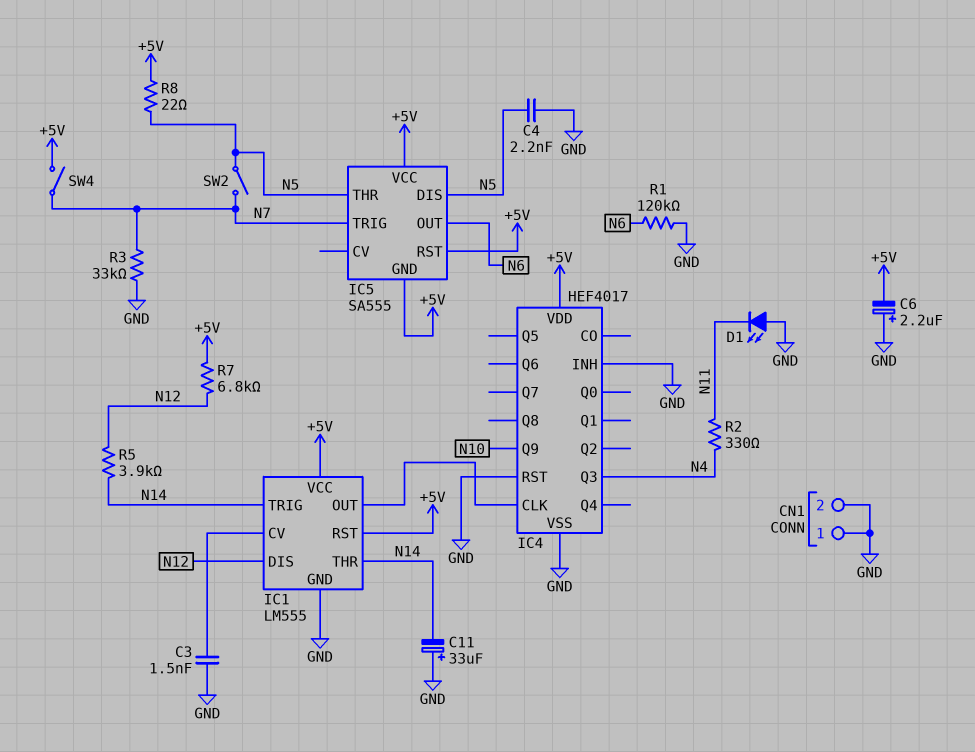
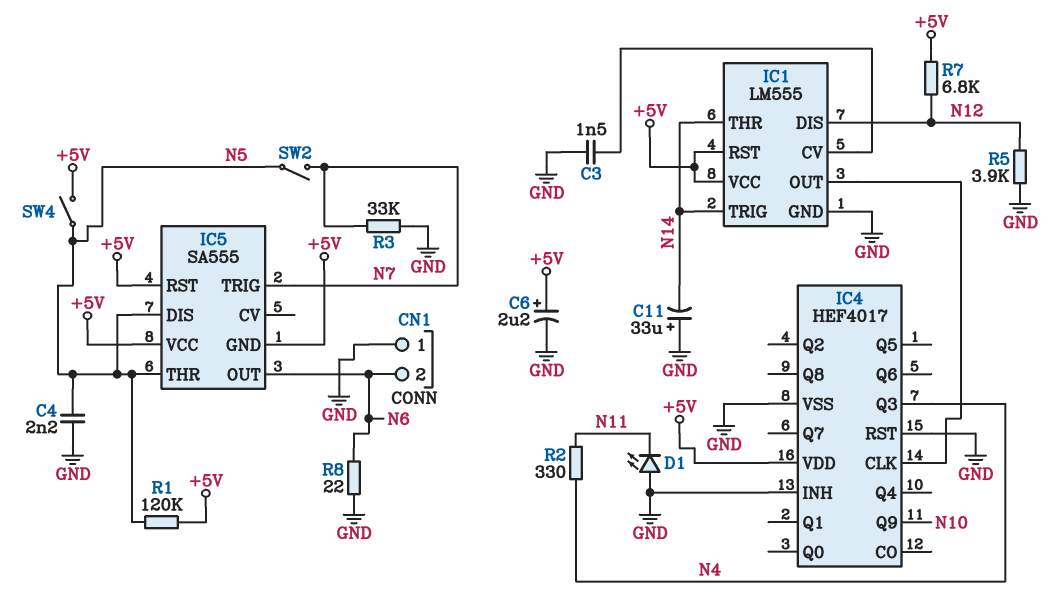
C6: 2.2uF (plus GND, minus +5V) -> 2.2uF (plus +5V, minus GND)
CN1 pin 2: GND -> N6
R1: 120k (GND, N6) -> 120k (+5V, N5)
R5: 3.9k (N12, N14) -> 3.9k (GND, N12)
R8: 22 (+5V, N5) -> 22 (GND, N6)
SW4: switch (+5V, N7) -> switch (+5V, N5)

